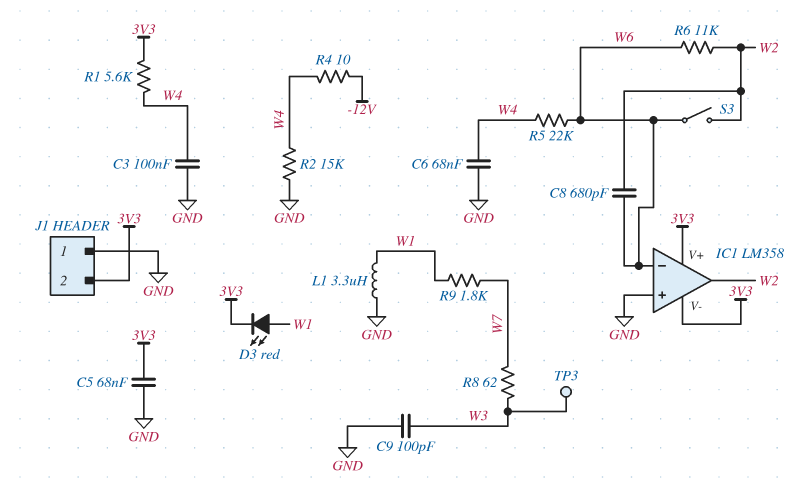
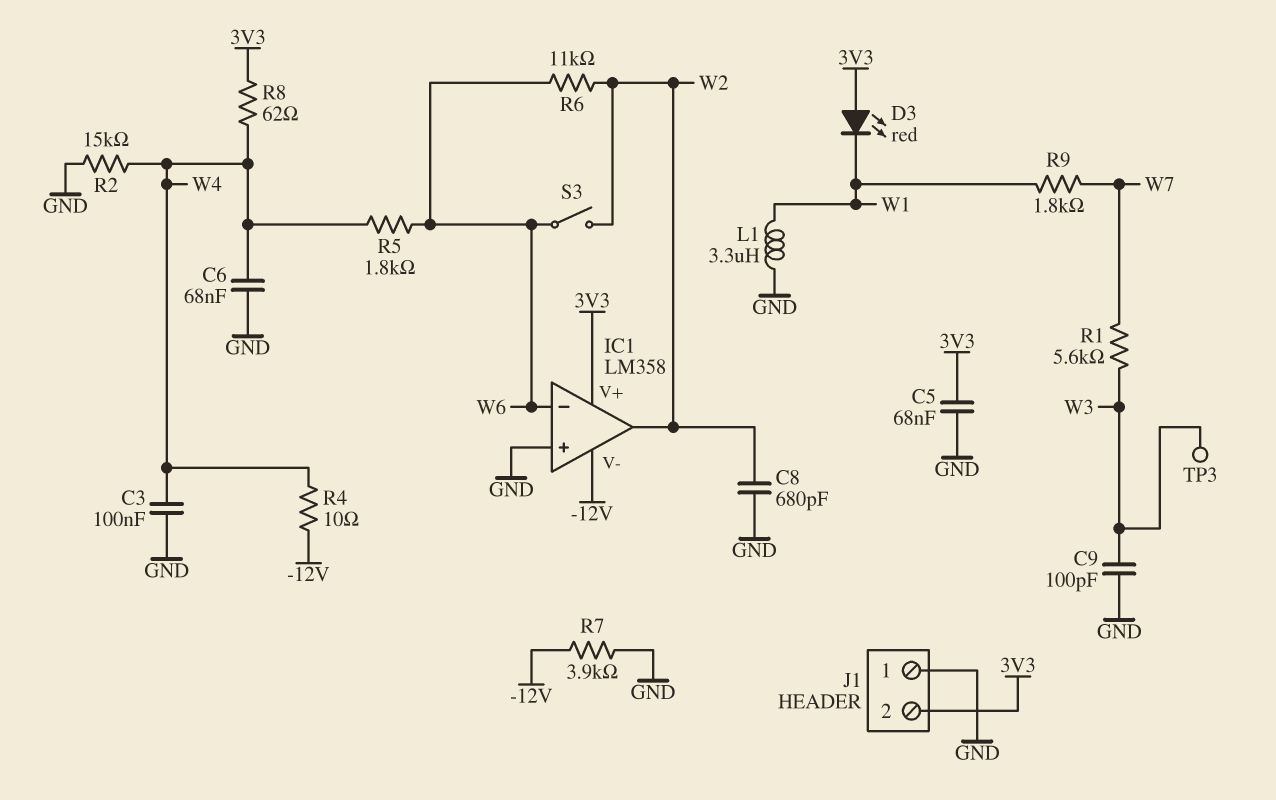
C8: 680pF (W2, W6) -> 680pF (GND, W2)
D3: LED red (A W1, K 3V3) -> LED red (A 3V3, K W1)
IC1 pin V-: 3V3 -> -12V
R1: 5.6k (3V3, W4) -> 5.6k (W3, W7)
R5: 22k (W4, W6) -> 1.8k (W4, W6)
R7: none -> 3.9k (-12V, GND)
R8: 62 (W3, W7) -> 62 (3V3, W4)

